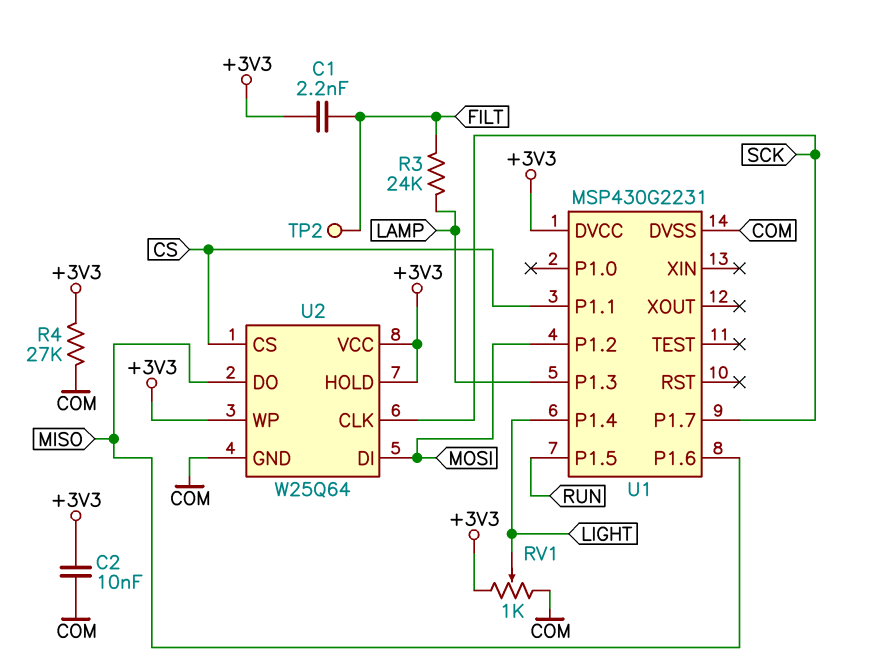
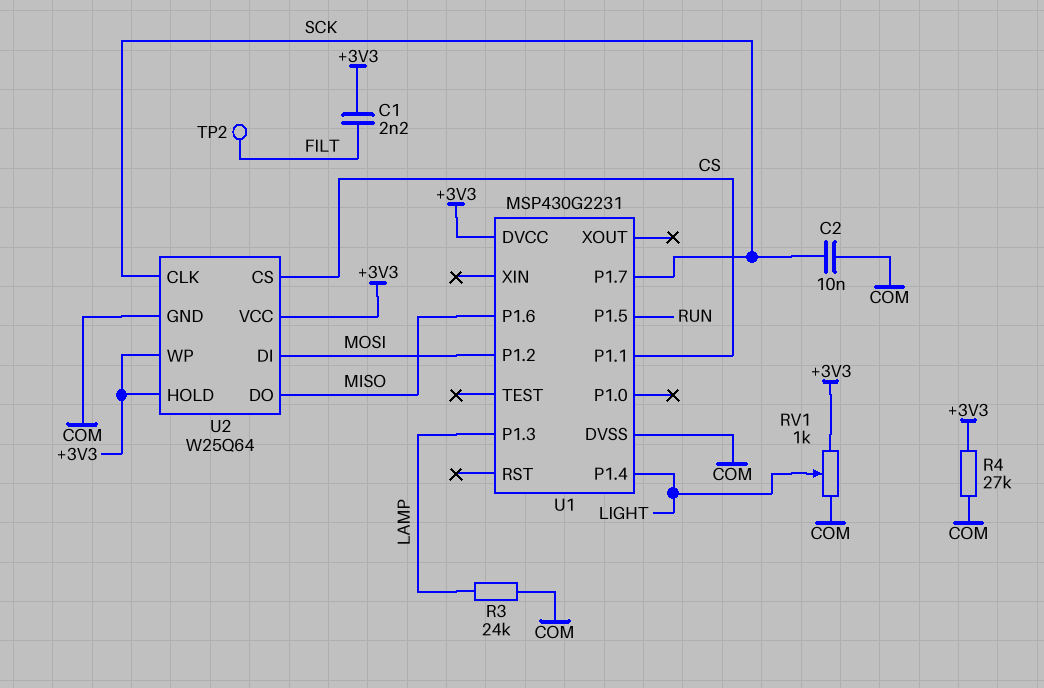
C2: 10nF (+3V3, COM) -> 10nF (COM, SCK)
R3: 24k (FILT, LAMP) -> 24k (COM, LAMP)

